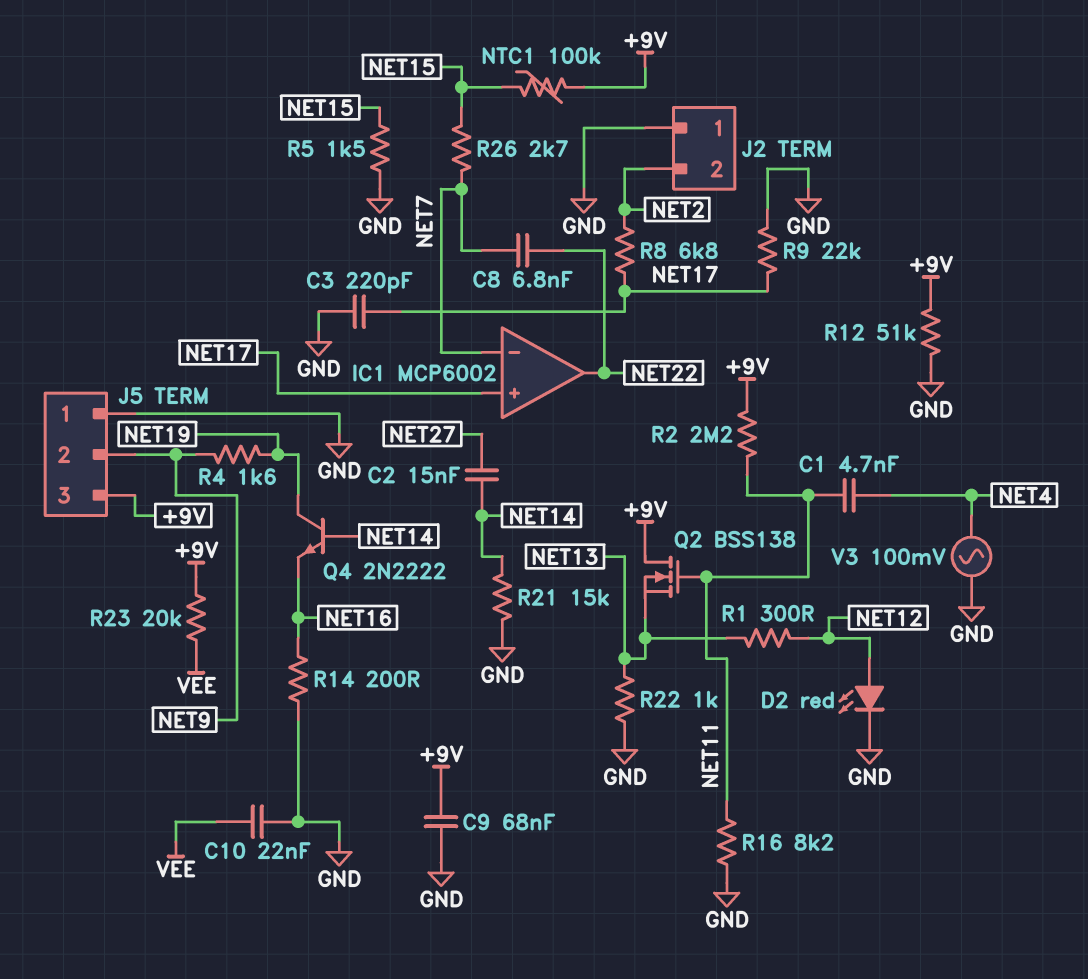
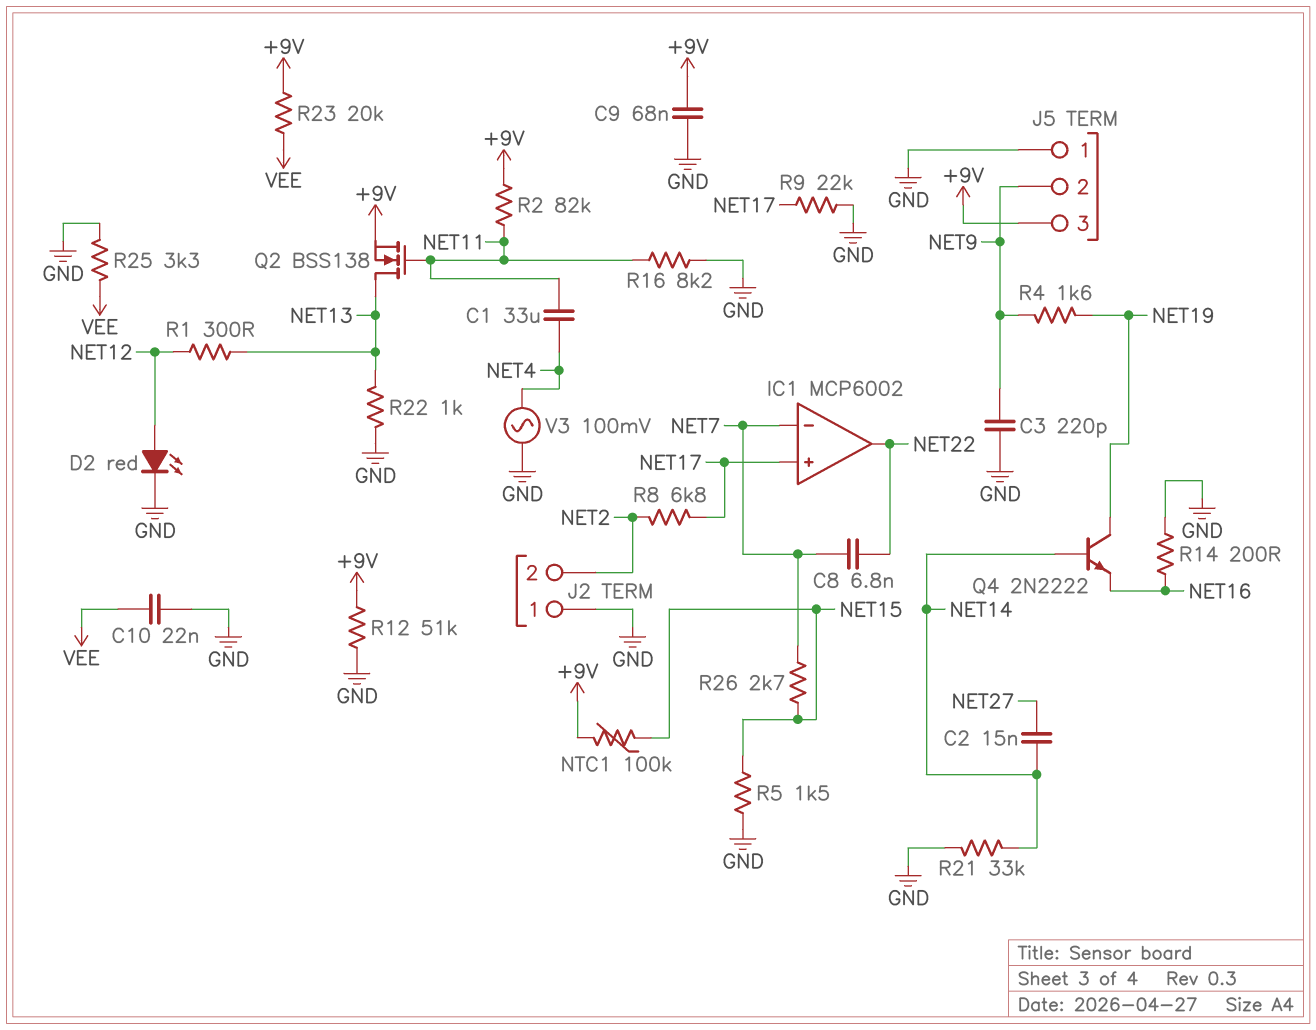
C1: 4.7nF (NET4, NET11) -> 33uF (NET4, NET11)
C3: 220pF (GND, NET17) -> 220pF (GND, NET9)
Q2: NMOS BSS138 (G NET11, D +9V, S NET13) -> NMOS BSS138 (G NET11, D NET13, S +9V)
R2: 2.2M (+9V, NET11) -> 82k (+9V, NET11)
R21: 15k (GND, NET14) -> 33k (GND, NET14)
R25: none -> 3.3k (GND, VEE)

